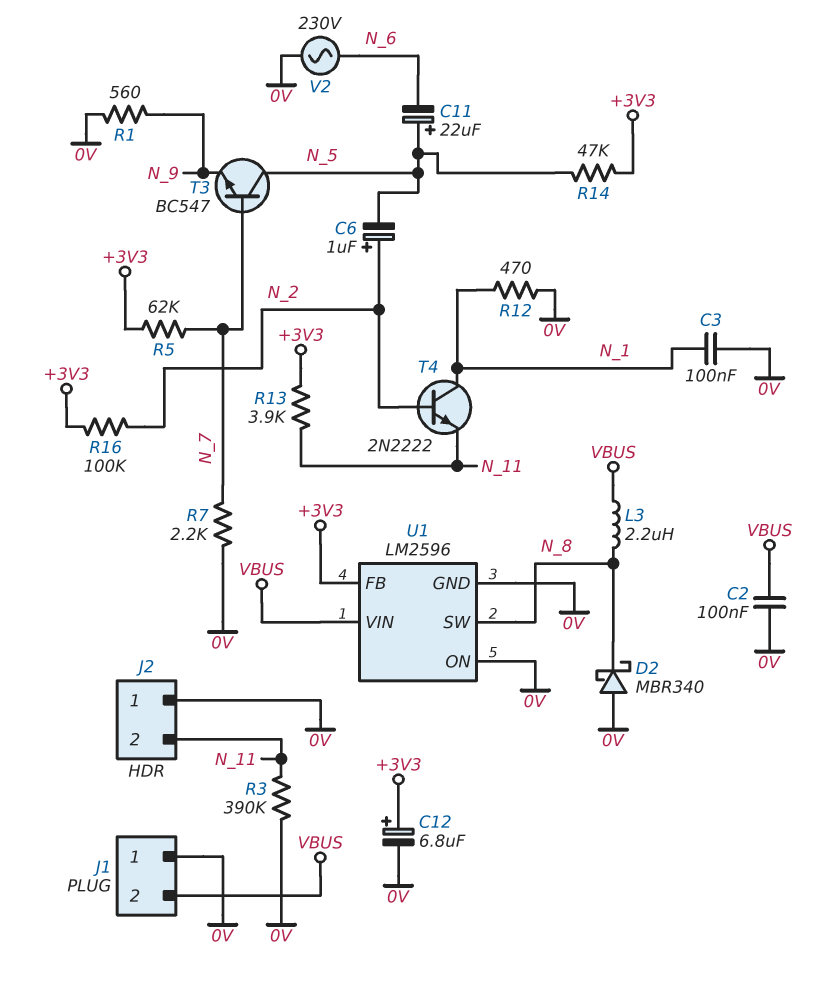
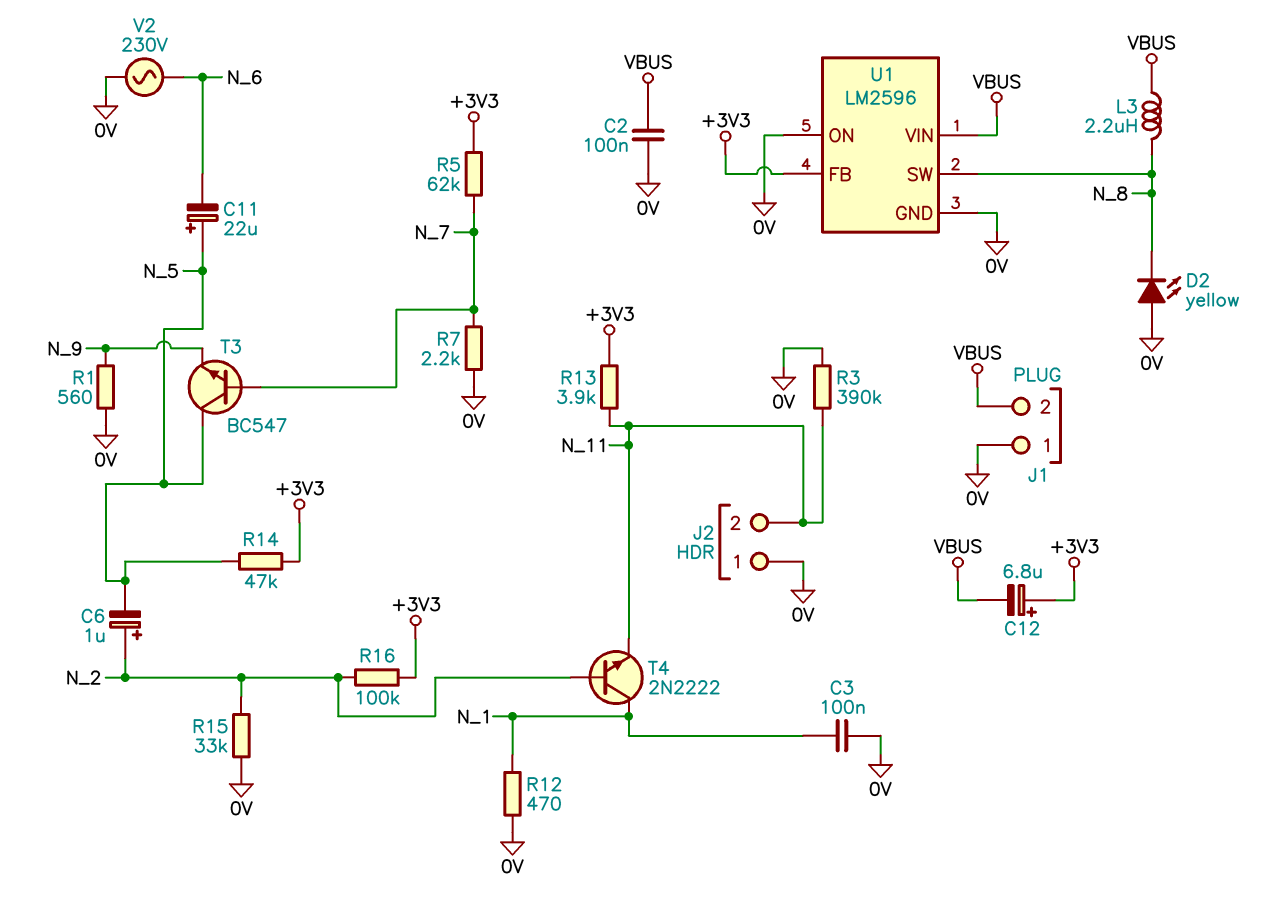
C12: 6.8uF (plus +3V3, minus 0V) -> 6.8uF (plus +3V3, minus VBUS)
D2: schottky MBR340 (A 0V, K N_8) -> LED yellow (A 0V, K N_8)
R15: none -> 33k (0V, N_2)

